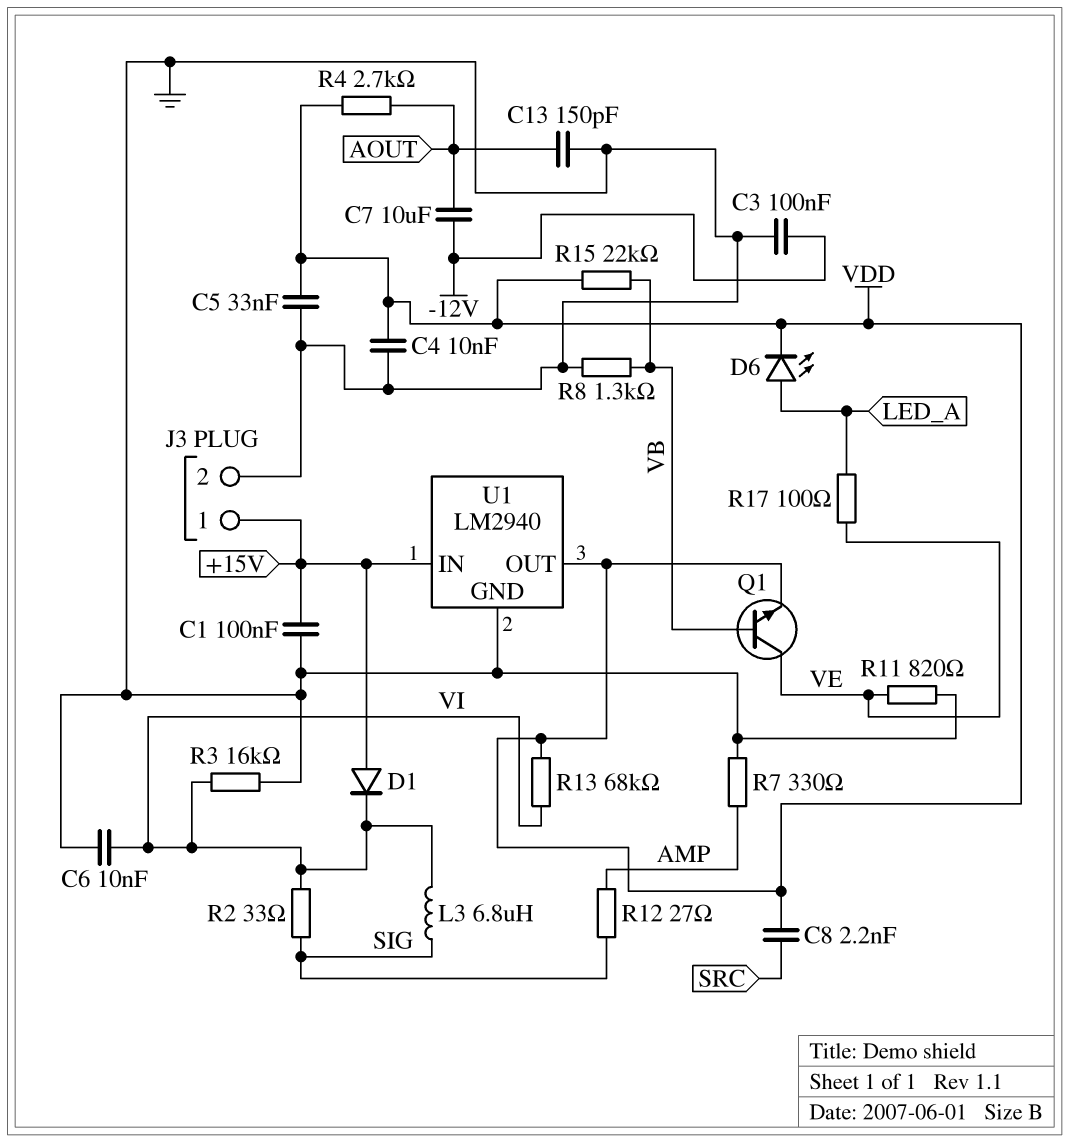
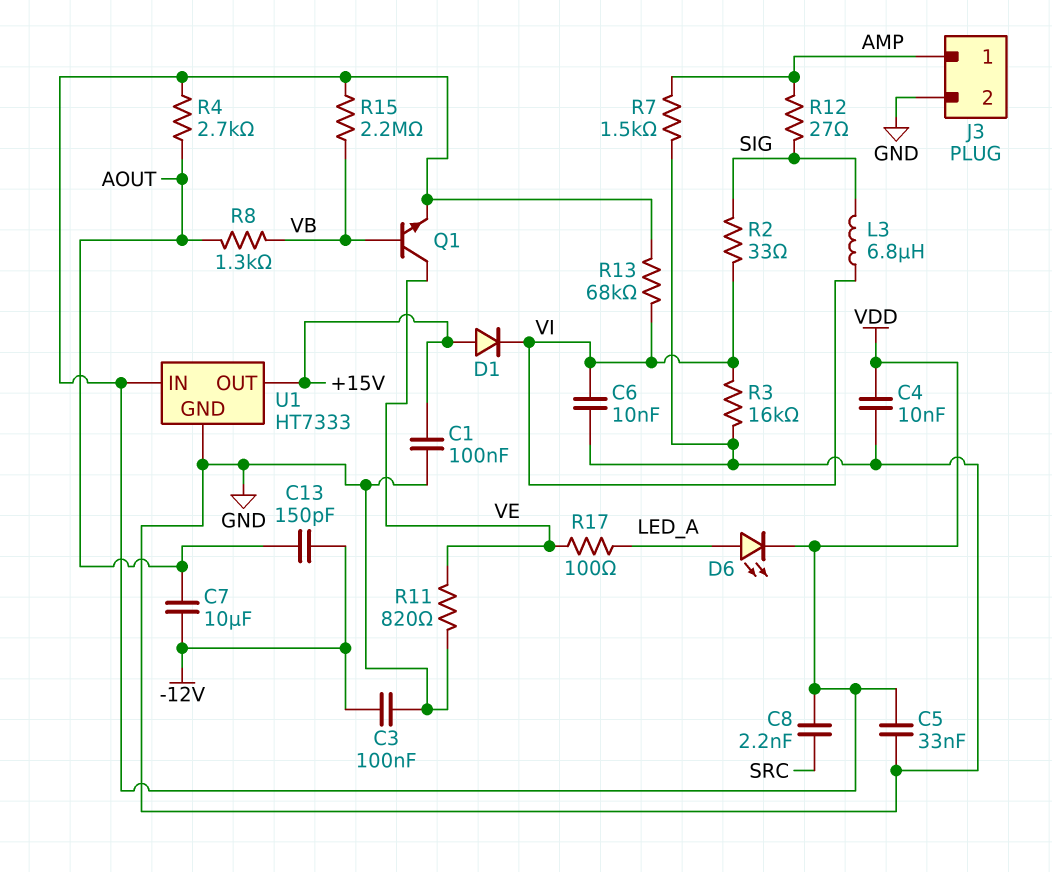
C13: 150pF (AOUT, GND) -> 150pF (-12V, AOUT)
J3 pin 1: +15V -> AMP
R7: 330 (AMP, GND) -> 1.5k (AMP, GND)
R8: 1.3k (GND, VB) -> 1.3k (AOUT, VB)
R15: 22k (VB, VDD) -> 2.2M (VB, VDD)
U1: LM2940 -> HT7333
U1 pin IN: +15V -> VDD
U1 pin OUT: VDD -> +15V

